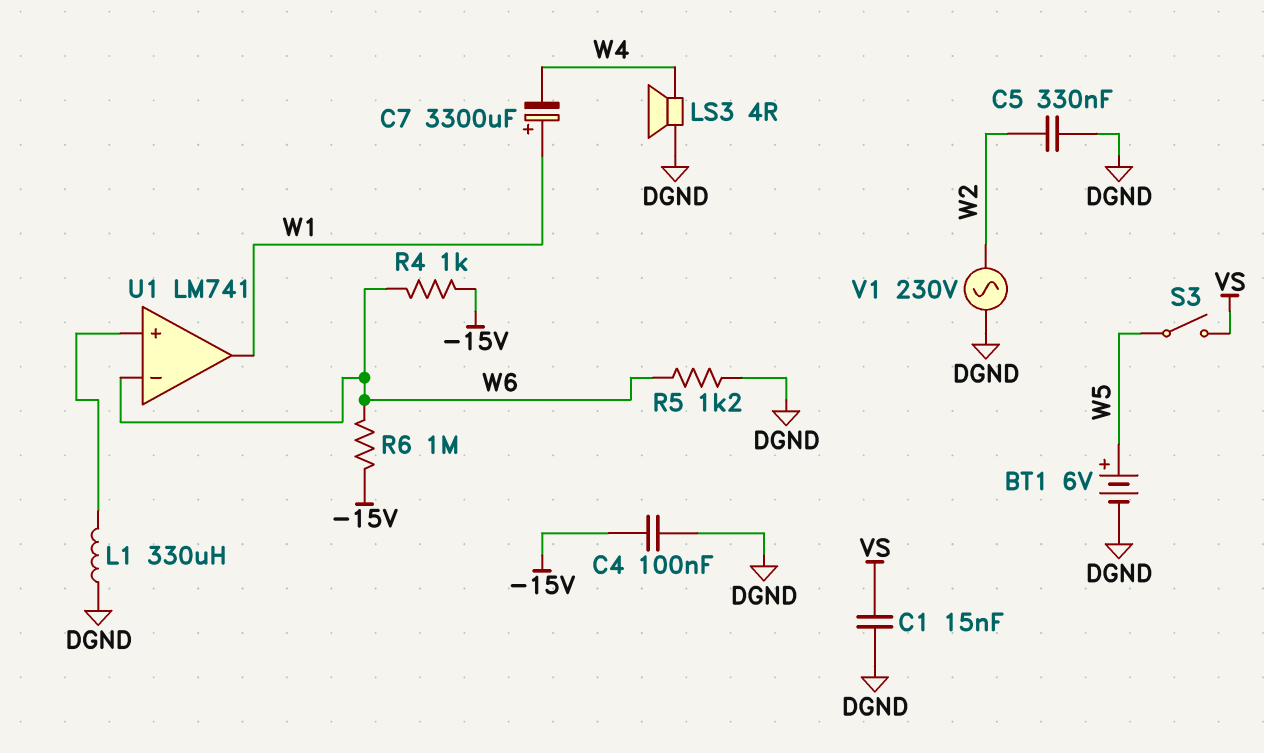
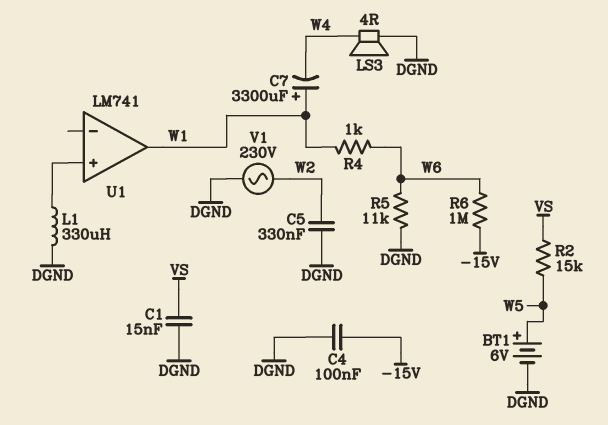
R2: none -> 15k (VS, W5)
R4: 1k (-15V, W6) -> 1k (W1, W6)
R5: 1.2k (DGND, W6) -> 11k (DGND, W6)
S3: switch (VS, W5) -> none
U1 pin in-: W6 -> none

